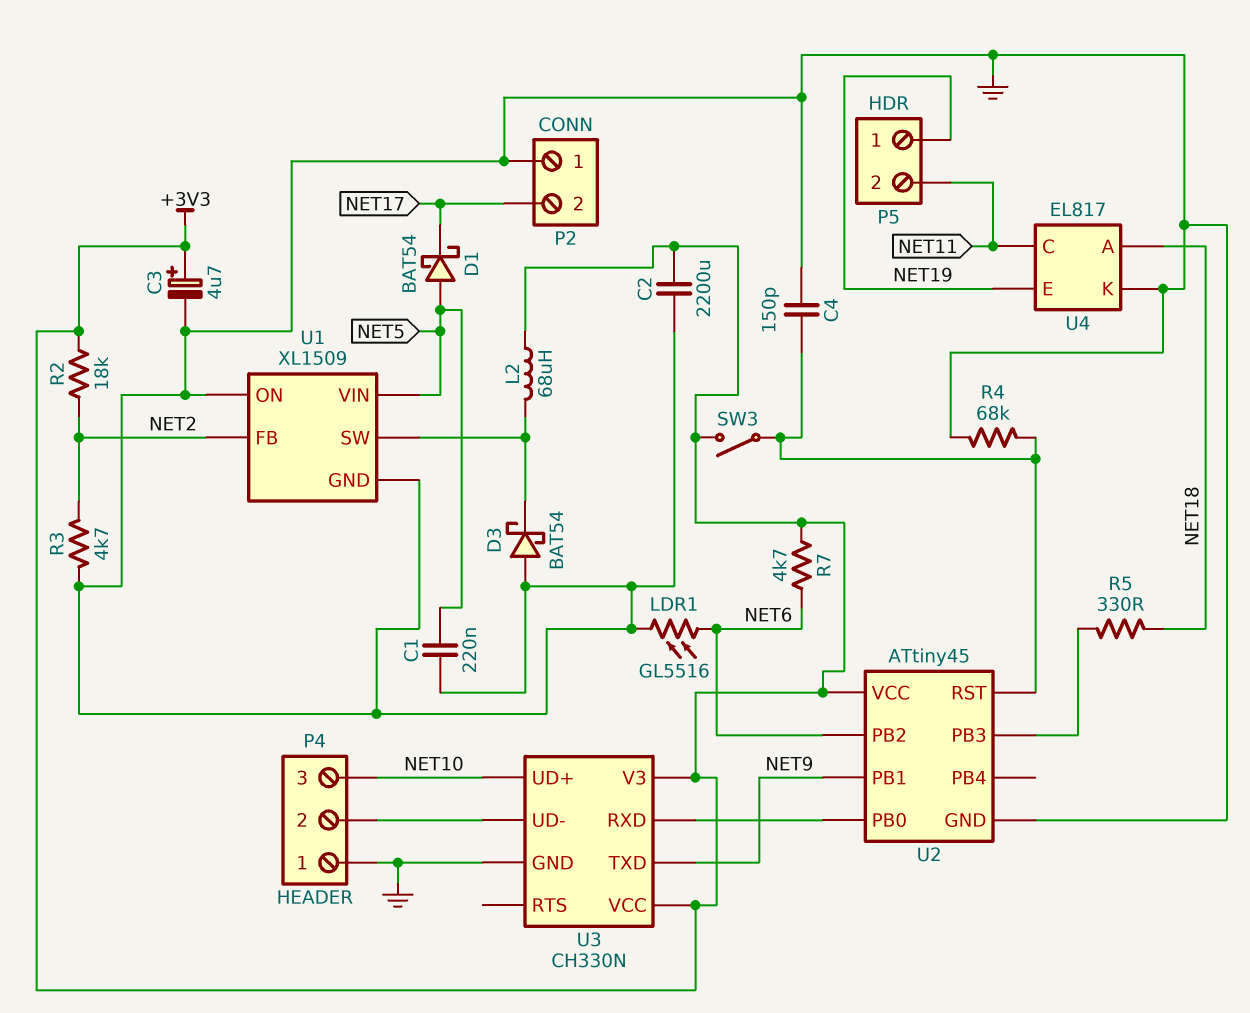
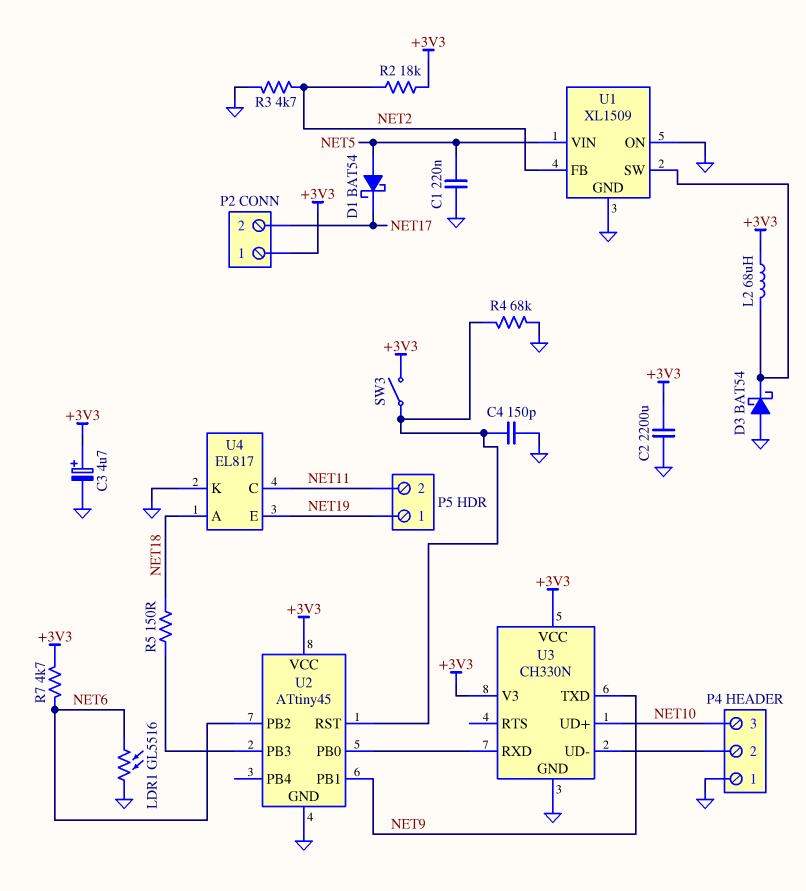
P2 pin 1: GND -> +3V3
R5: 330 (NET18, U2/PB3) -> 150 (NET18, U2/PB3)

